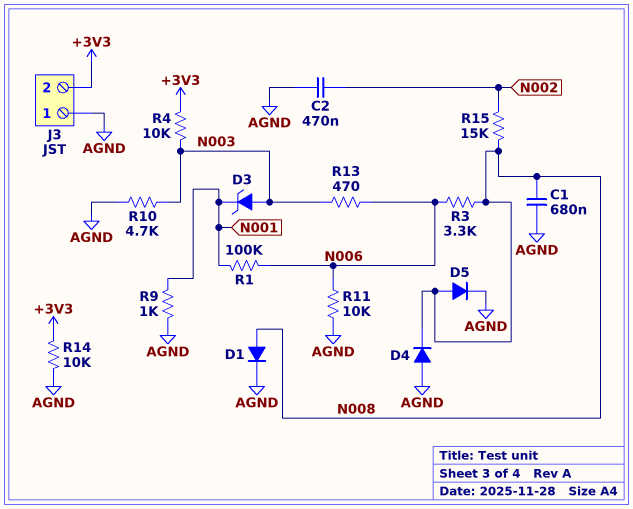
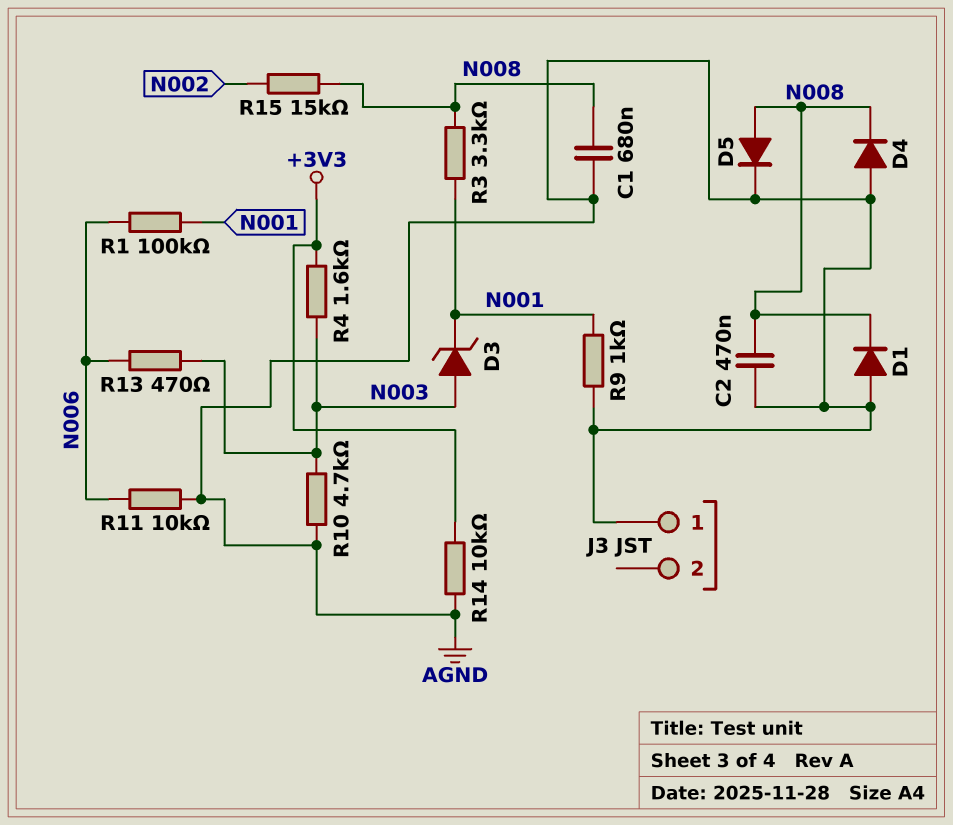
C2: 470nF (AGND, N002) -> 470nF (AGND, N008)
D1: diode (A N008, K AGND) -> diode (A AGND, K N008)
J3 pin 2: +3V3 -> none
R3: 3.3k (N006, N008) -> 3.3k (N001, N008)
R4: 10k (+3V3, N003) -> 1.6k (+3V3, N003)

